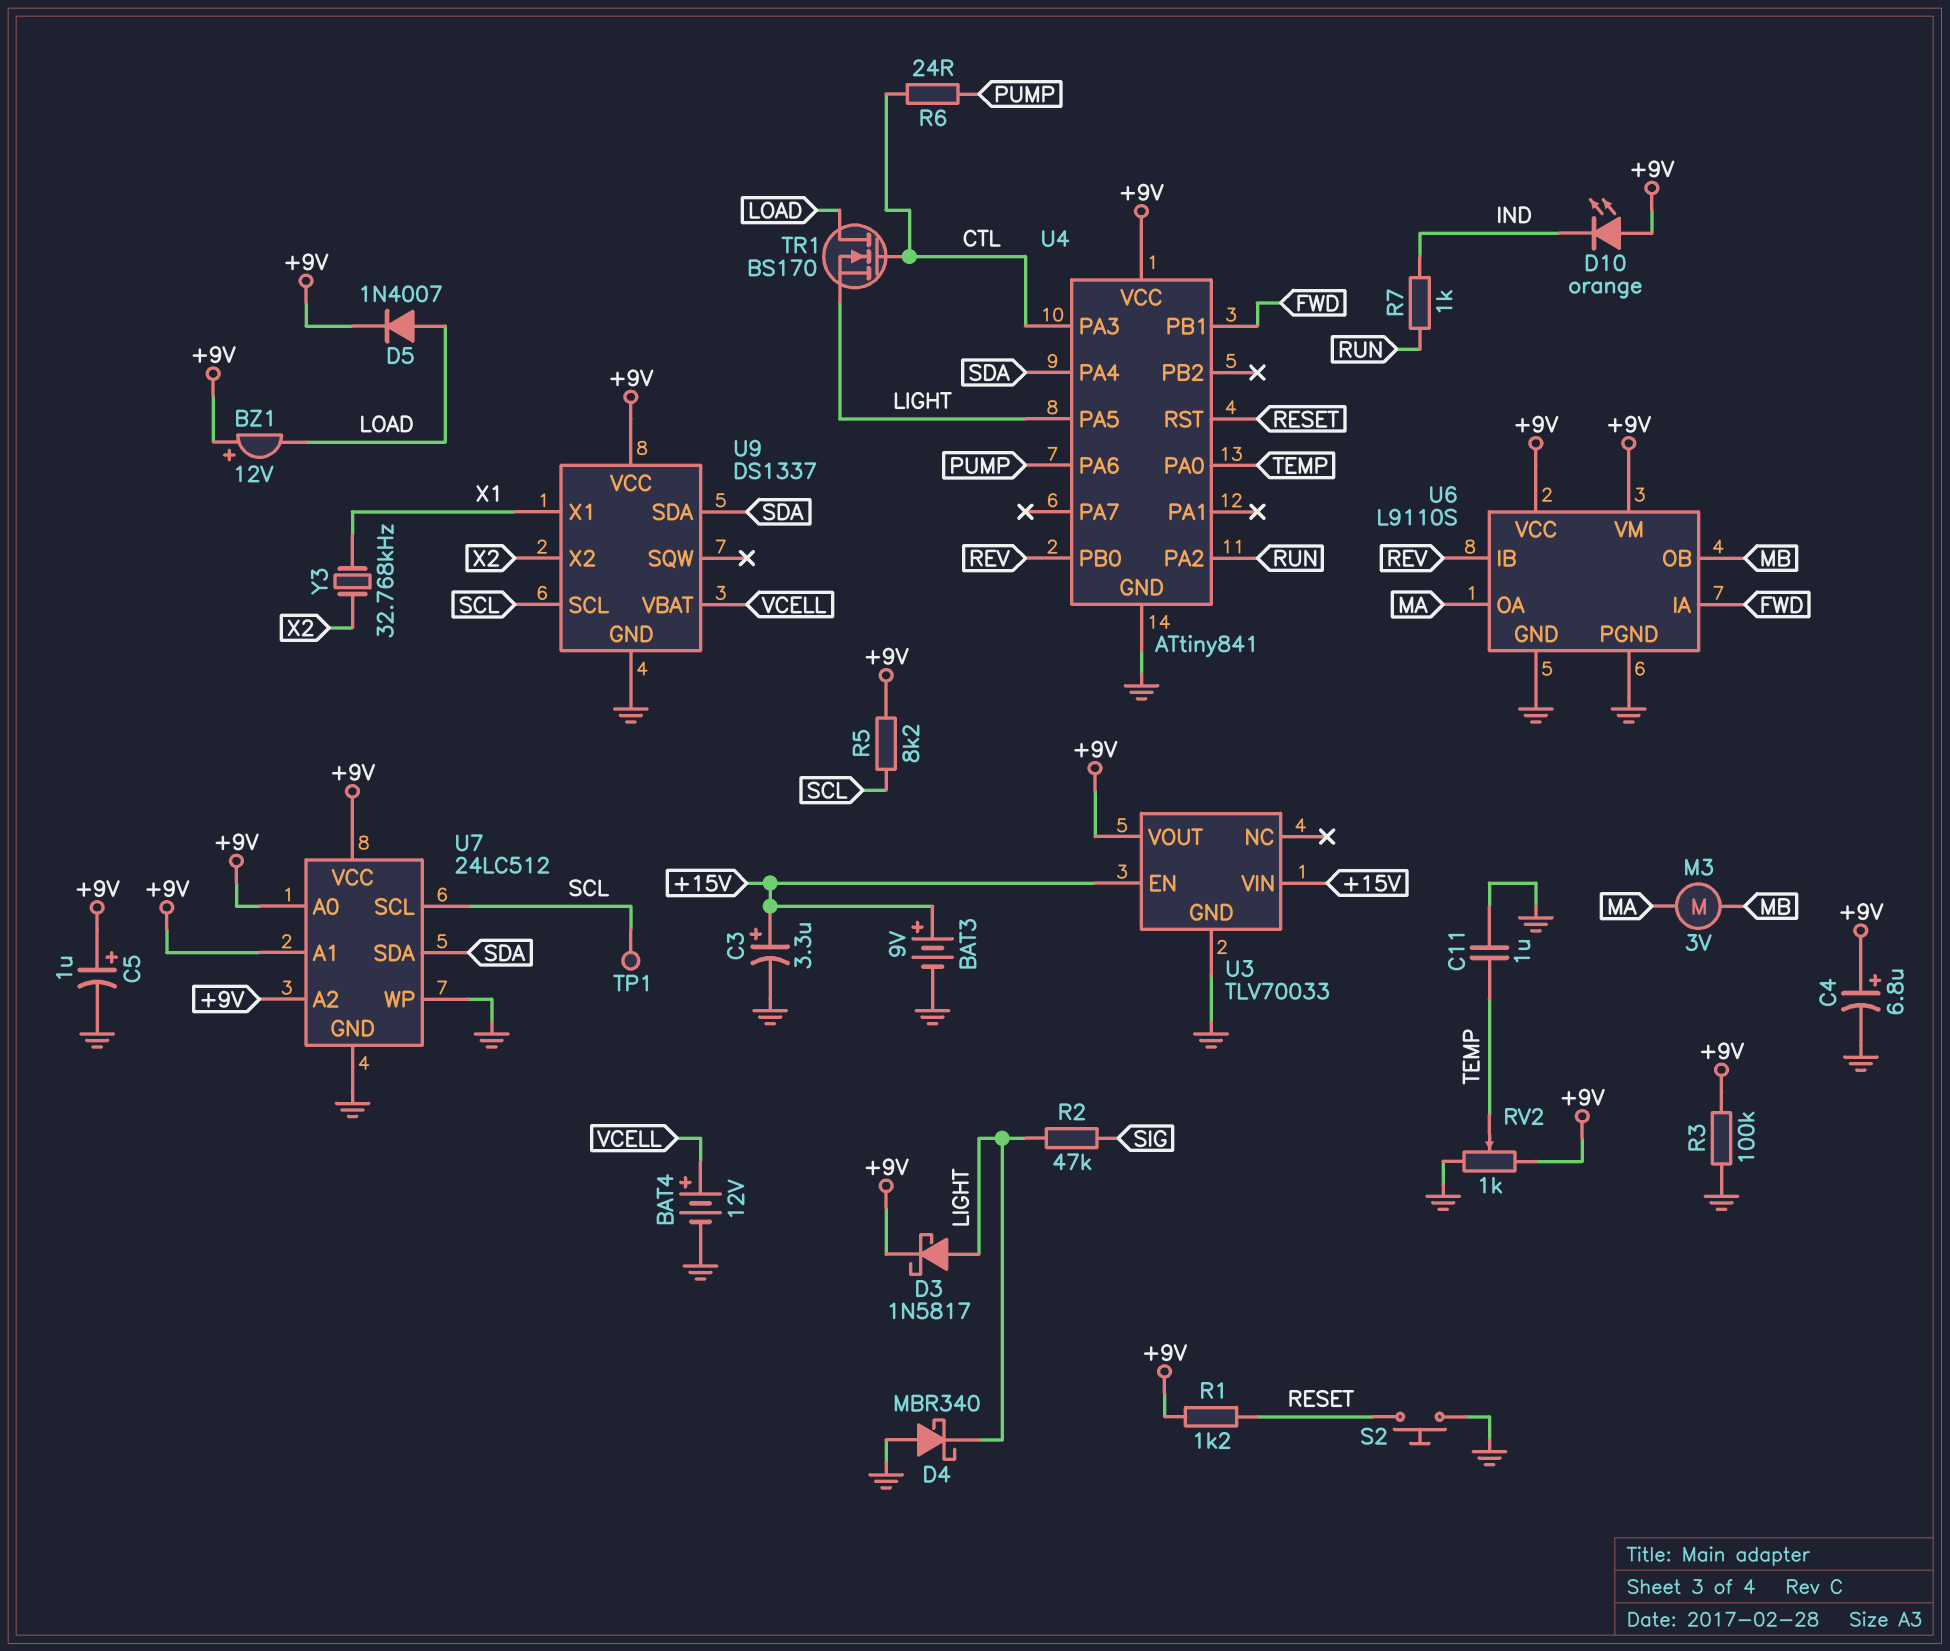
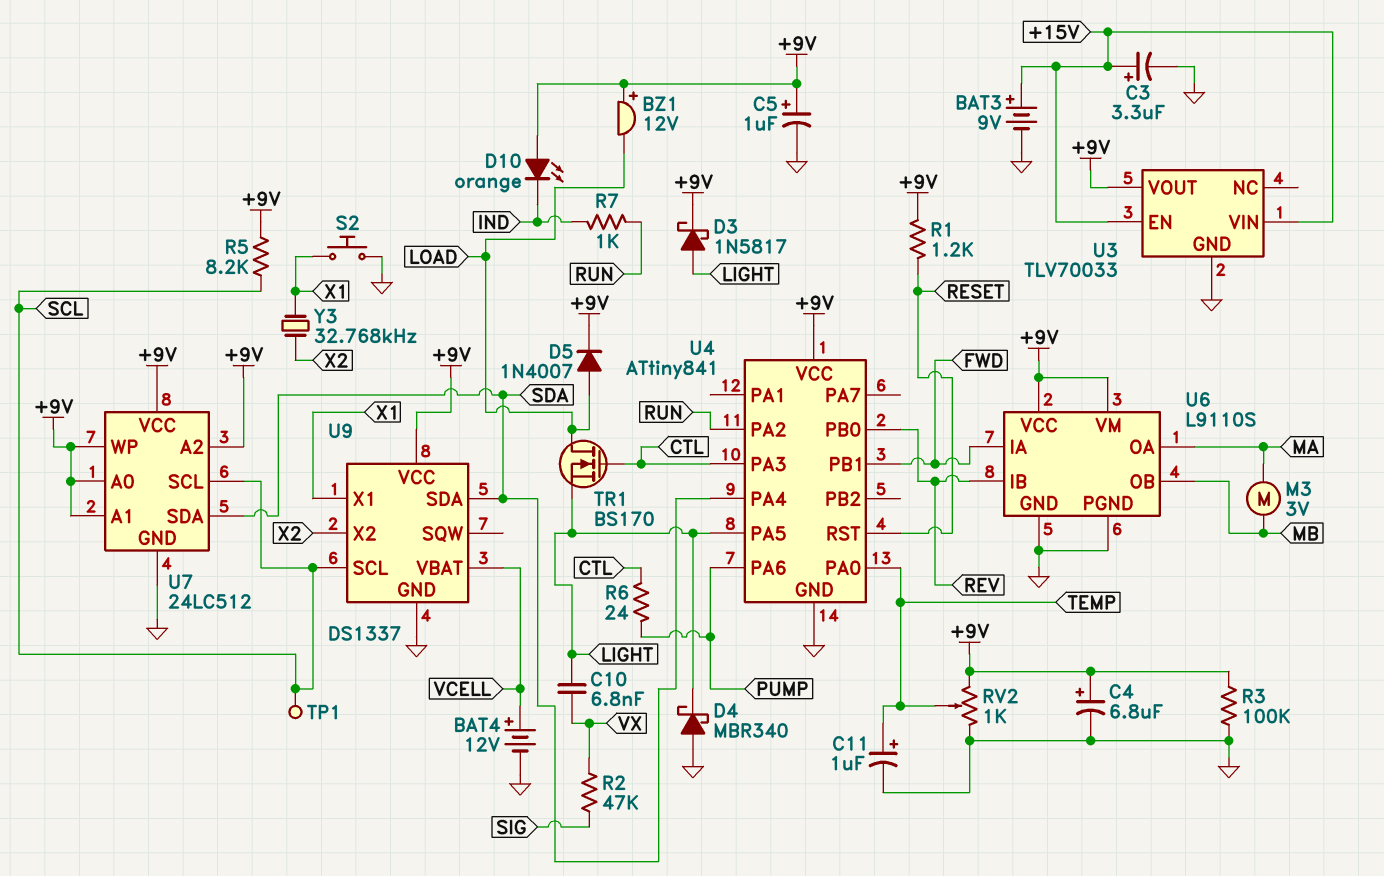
C10: none -> 6.8nF (LIGHT, VX)
C11: 1uF (GND, TEMP) -> 1uF (plus TEMP, minus GND)
R2: 47k (LIGHT, SIG) -> 47k (SIG, VX)
S2: button (GND, RESET) -> button (GND, X1)
U7 pin WP: GND -> +9V

